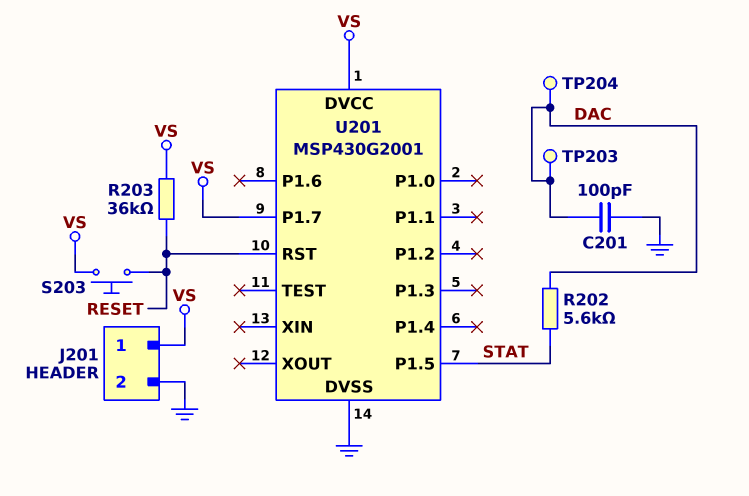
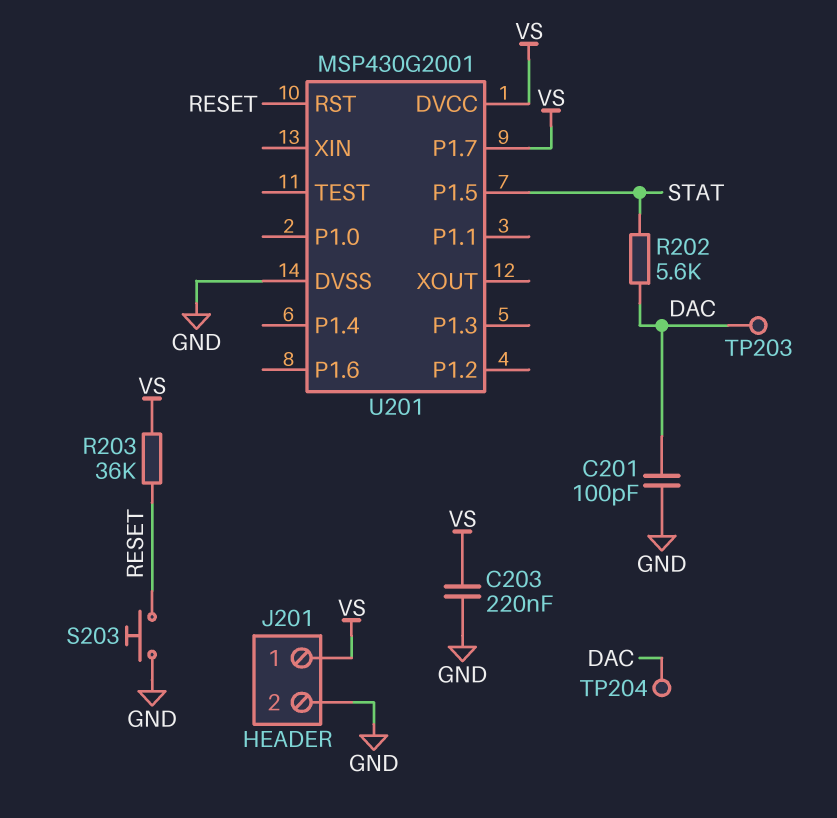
C203: none -> 220nF (GND, VS)
S203: button (RESET, VS) -> button (GND, RESET)

